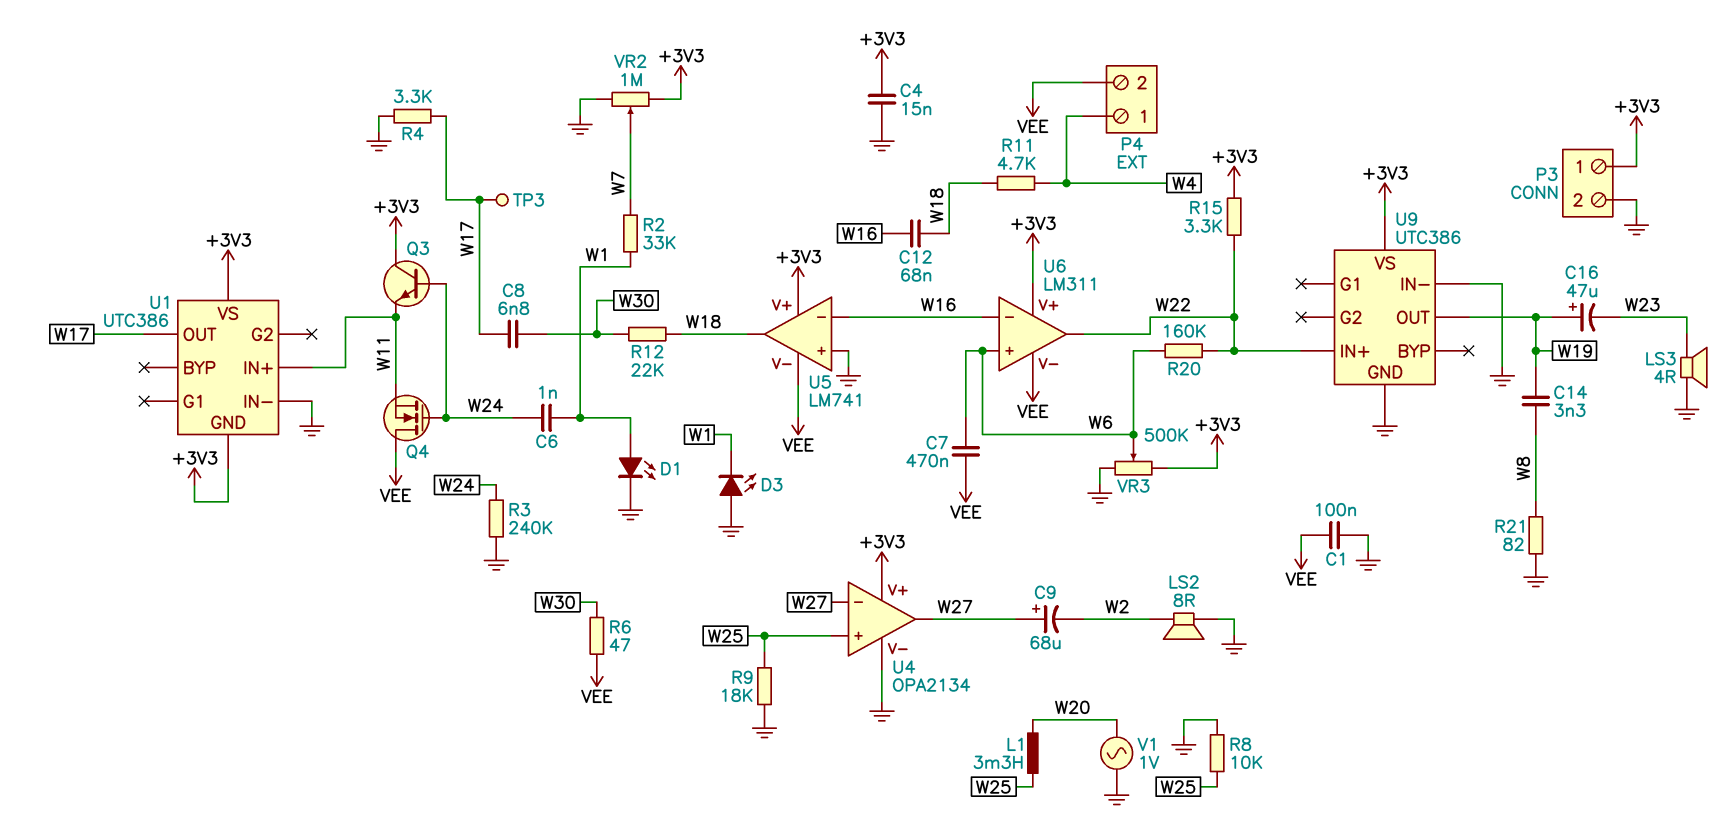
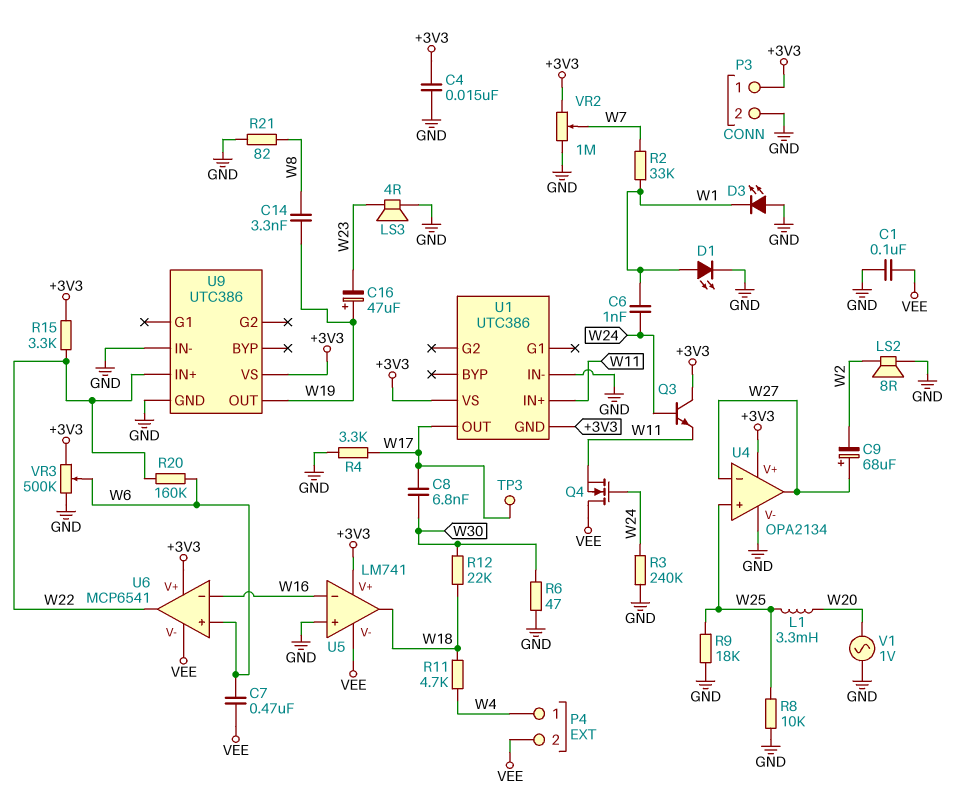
C12: 68nF (W16, W18) -> none
R6: 47 (VEE, W30) -> 47 (GND, W30)
U6: LM311 -> MCP6541

